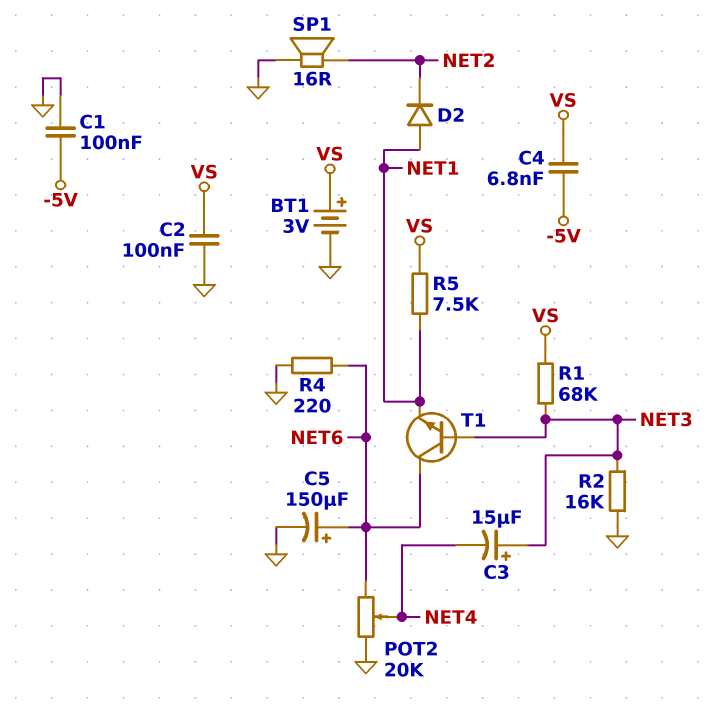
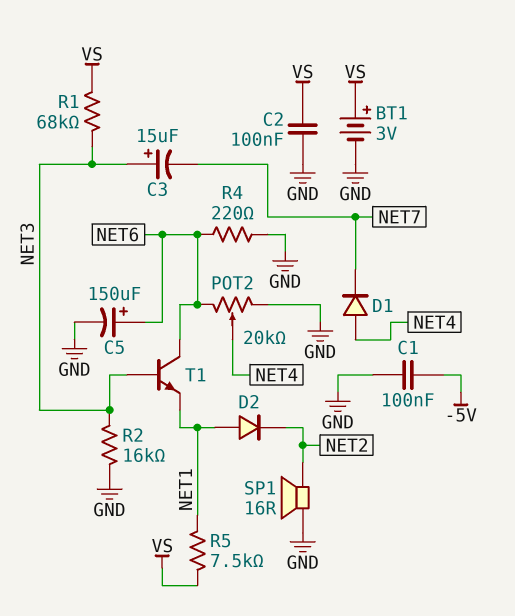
C3: 15uF (plus NET3, minus NET4) -> 15uF (plus NET3, minus NET7)
C4: 6.8nF (-5V, VS) -> none
D1: none -> diode (A NET4, K NET7)

